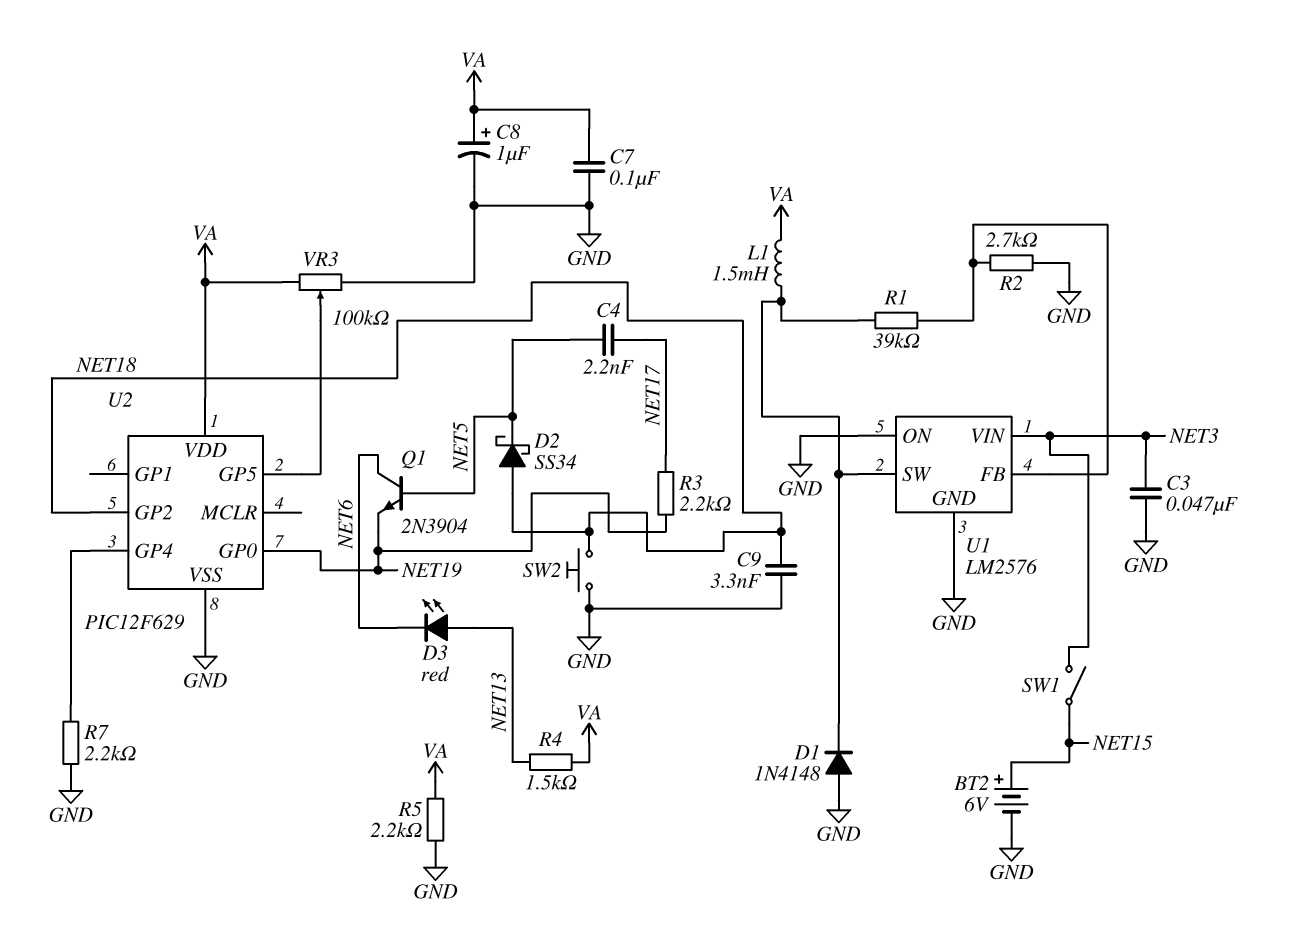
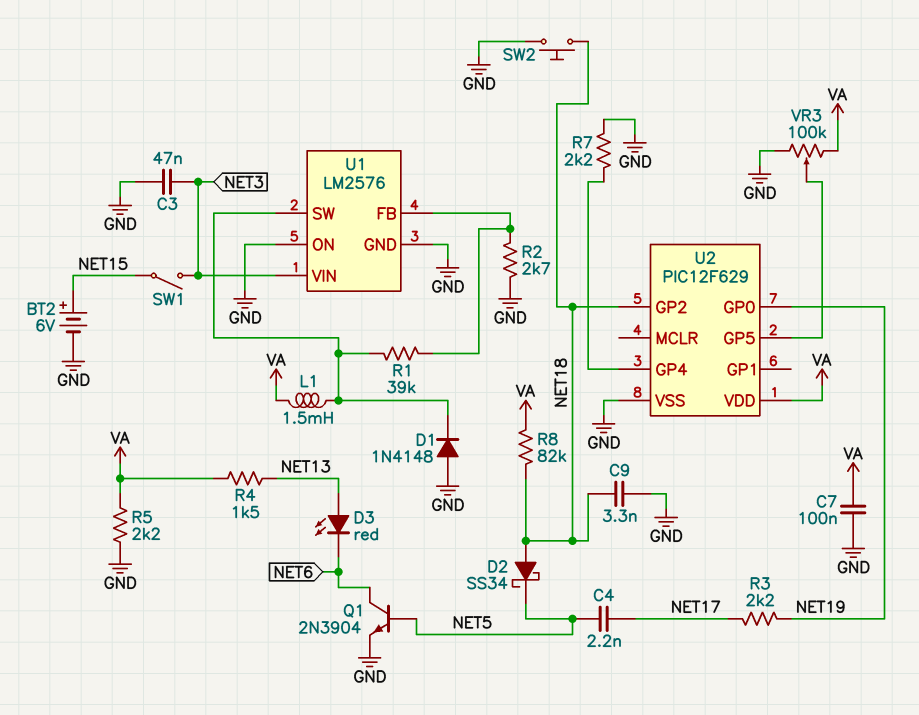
C8: 1uF (plus VA, minus GND) -> none
Q1: NPN 2N3904 (B NET5, C NET6, E NET19) -> NPN 2N3904 (B NET5, C NET6, E GND)
R8: none -> 82k (NET18, VA)

